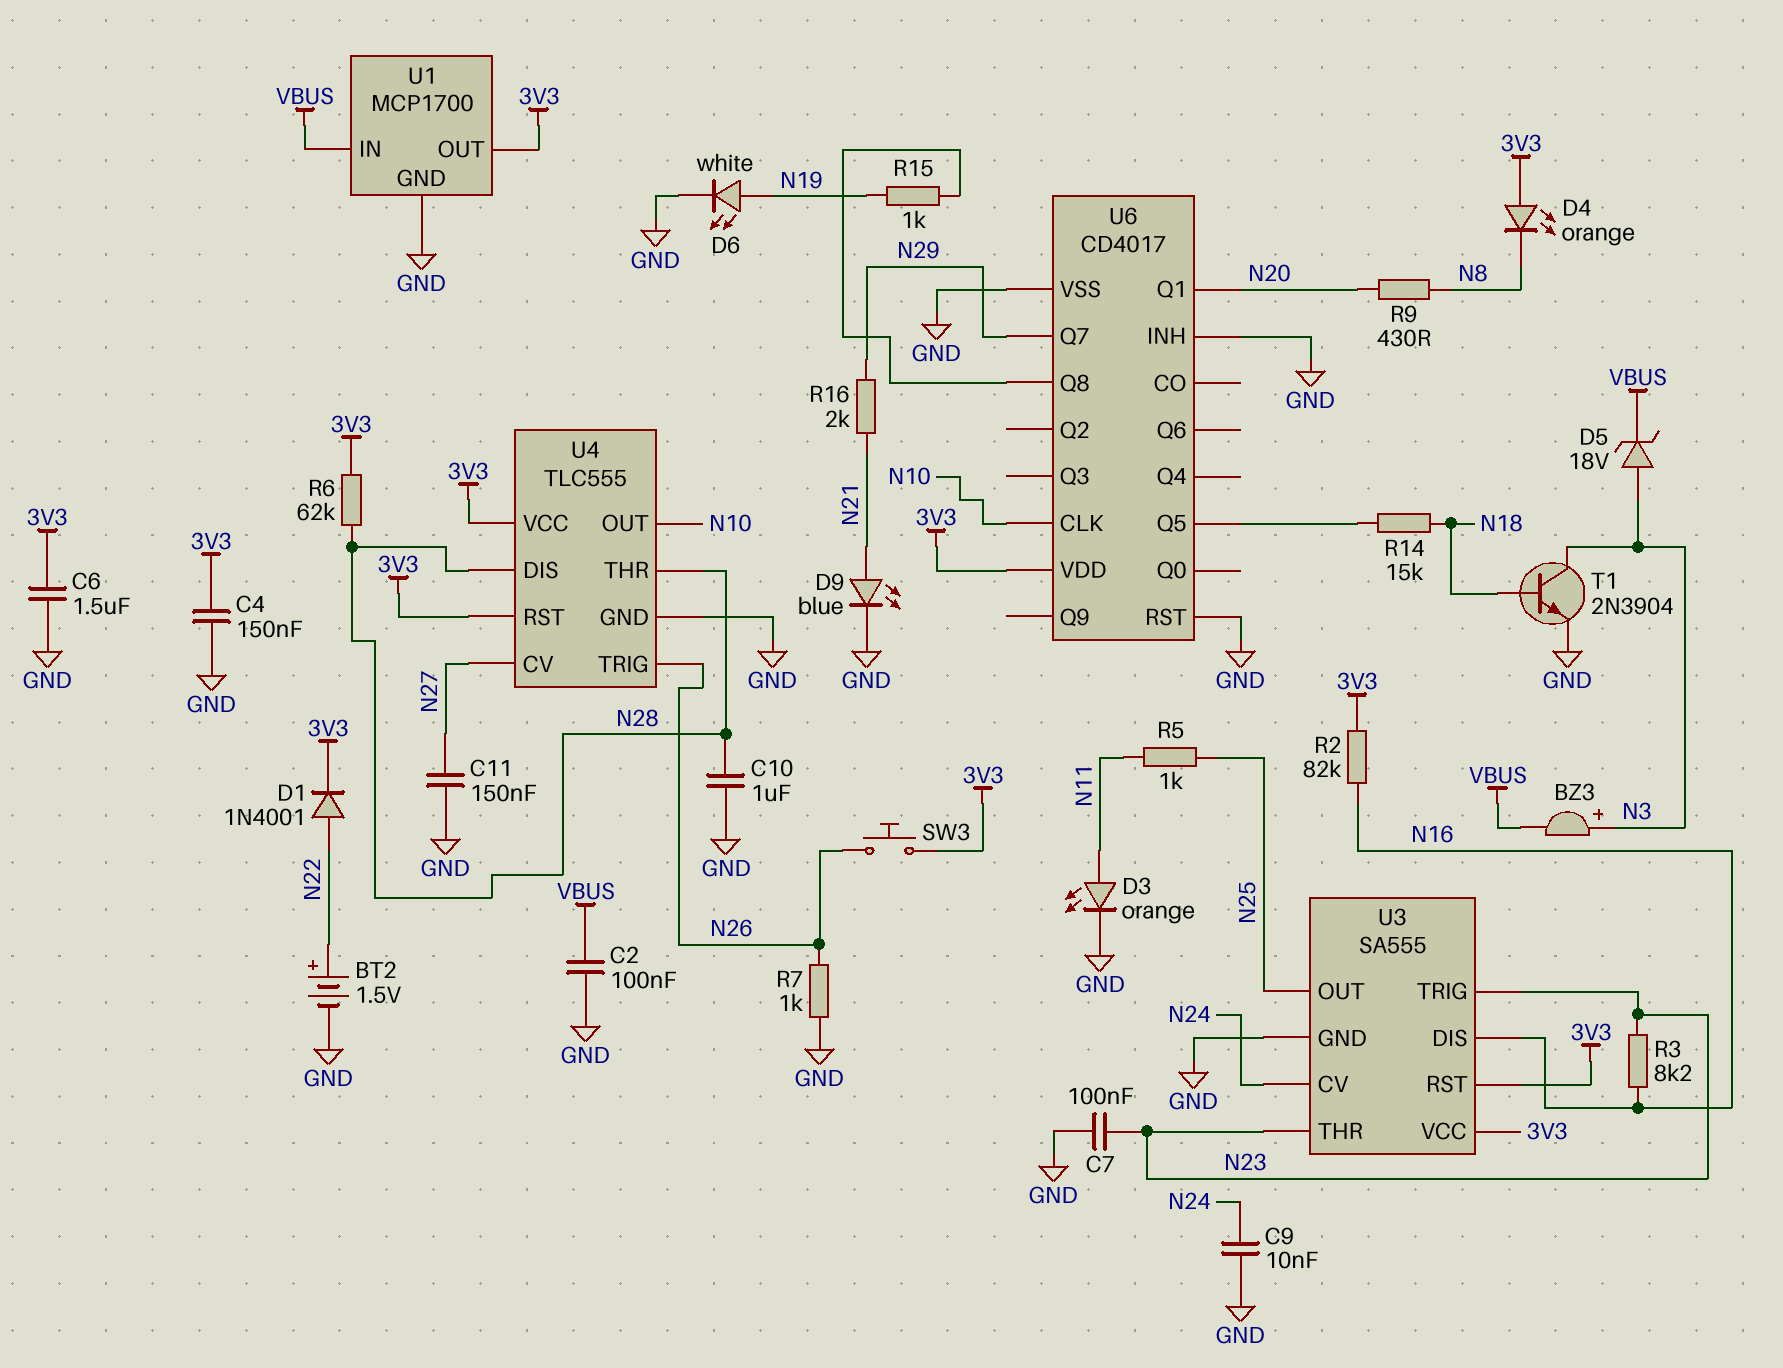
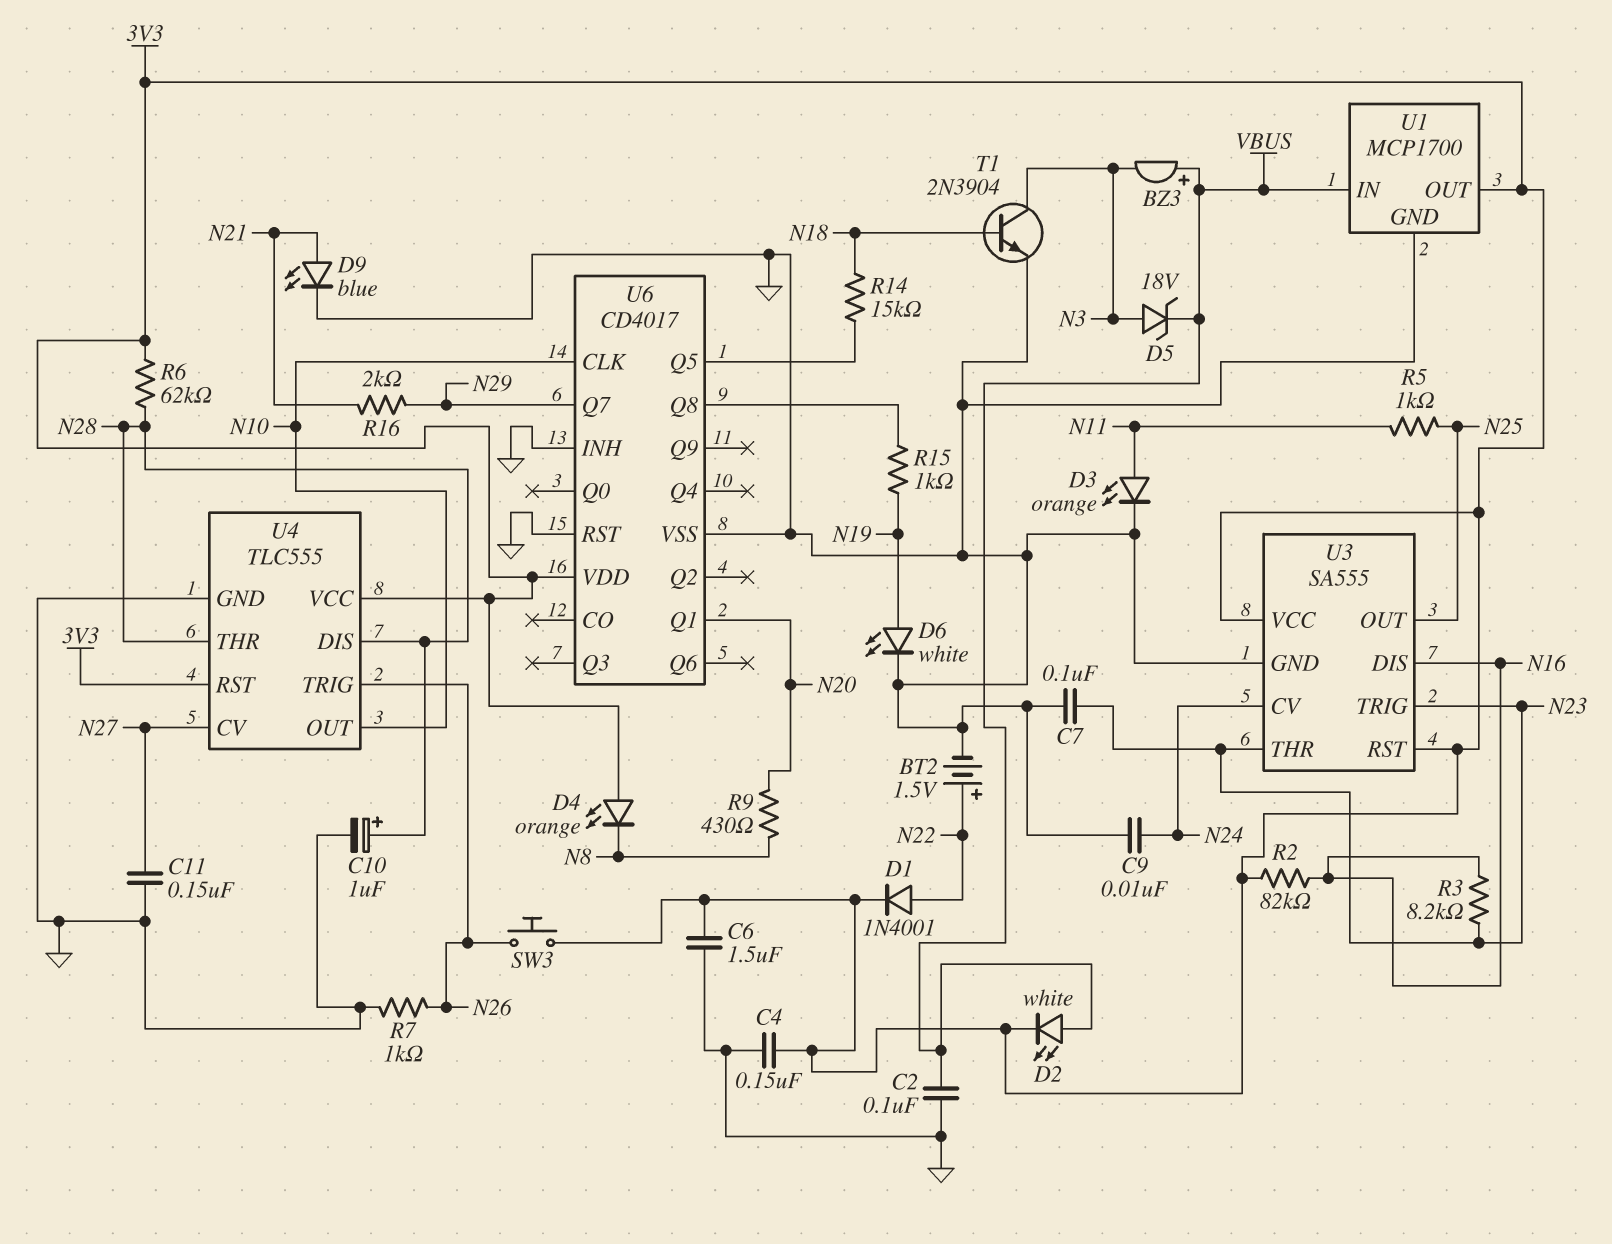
BZ3: buzzer (plus N3, minus VBUS) -> buzzer (plus VBUS, minus N3)
C10: 1uF (GND, N28) -> 1uF (plus N28, minus GND)
D2: none -> LED white (A VBUS, K 3V3)

